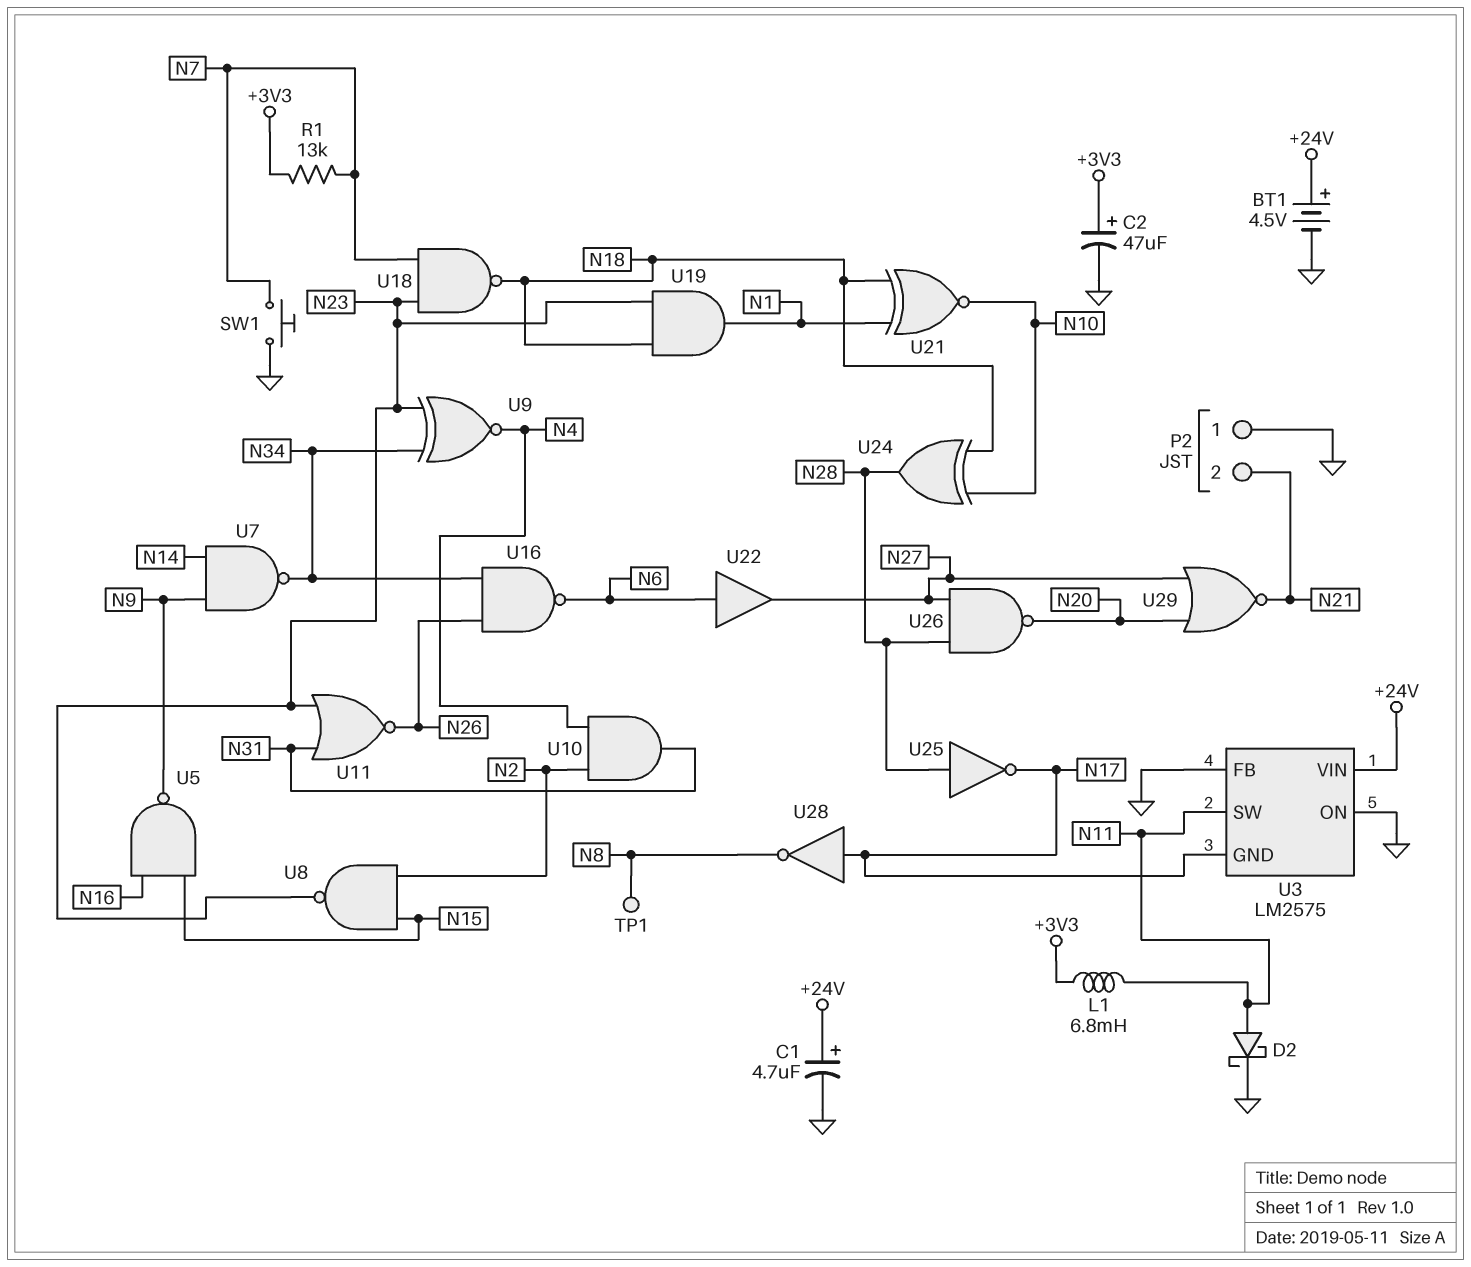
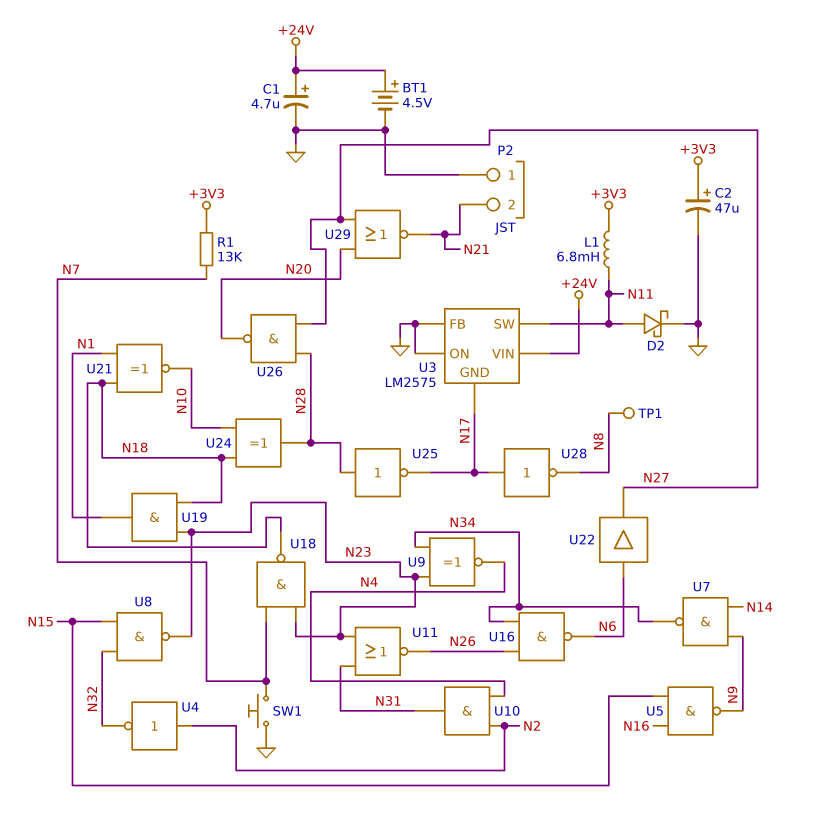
U4: none -> NOT (in N2, out N32)
U8: NAND (in N2, in N15, out N23) -> NAND (in N15, in N32, out N23)

